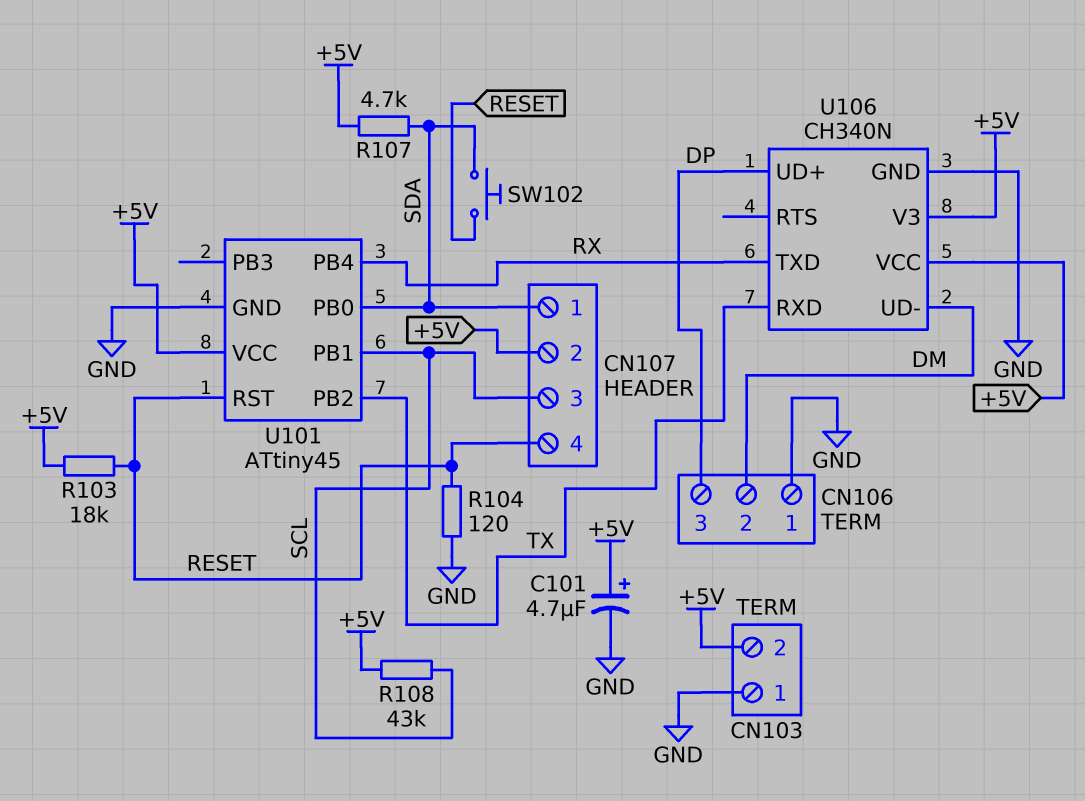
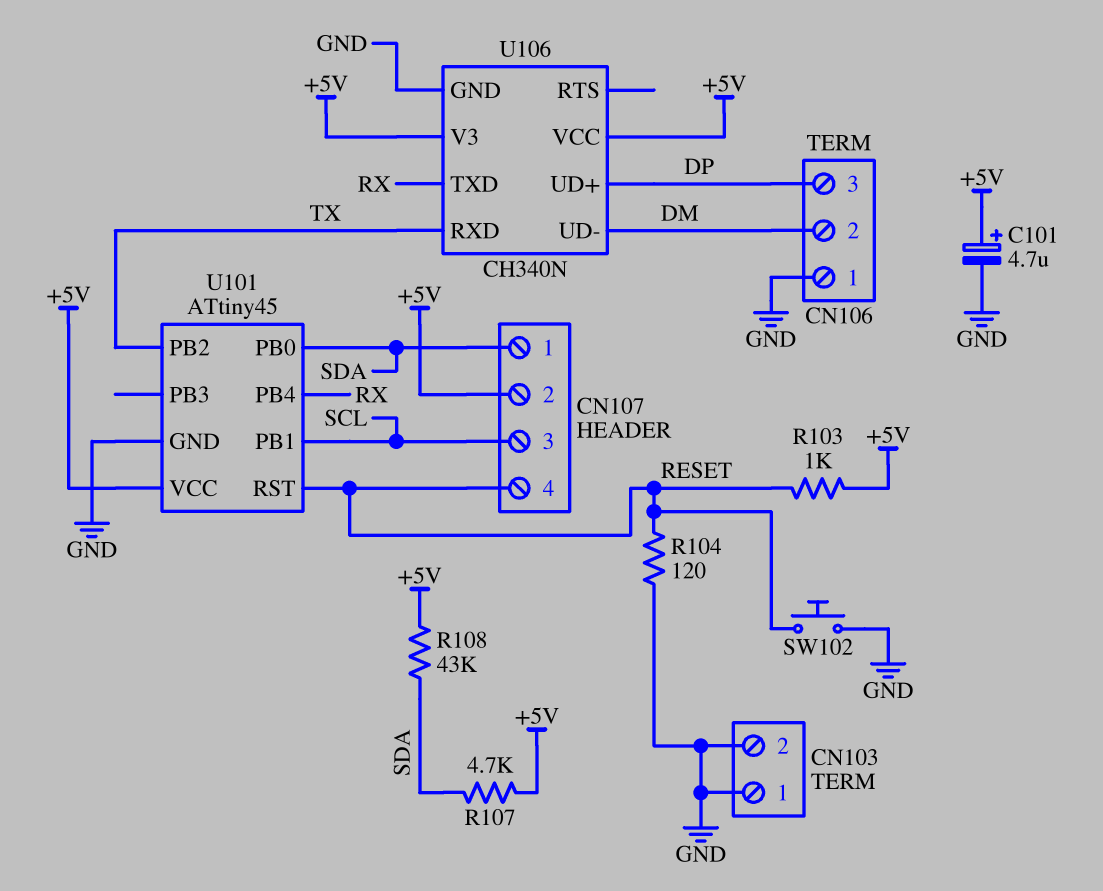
CN103 pin 2: +5V -> GND
R103: 18k (+5V, RESET) -> 1k (+5V, RESET)
R108: 43k (+5V, SCL) -> 43k (+5V, SDA)
SW102: button (RESET, SDA) -> button (GND, RESET)

